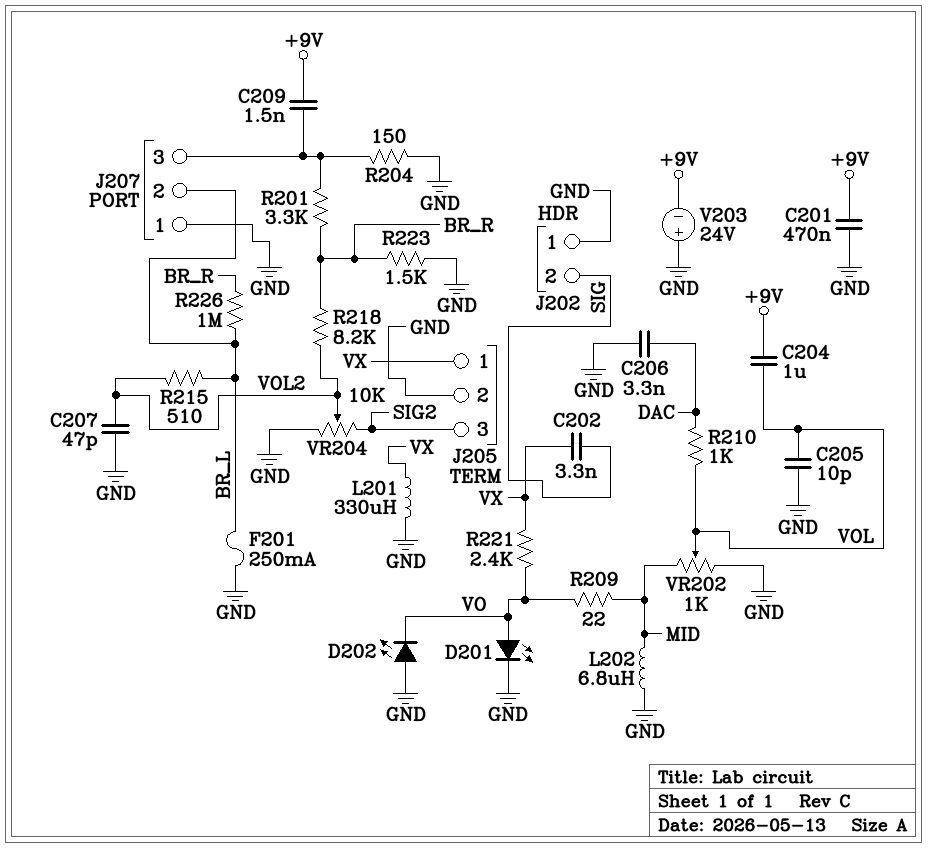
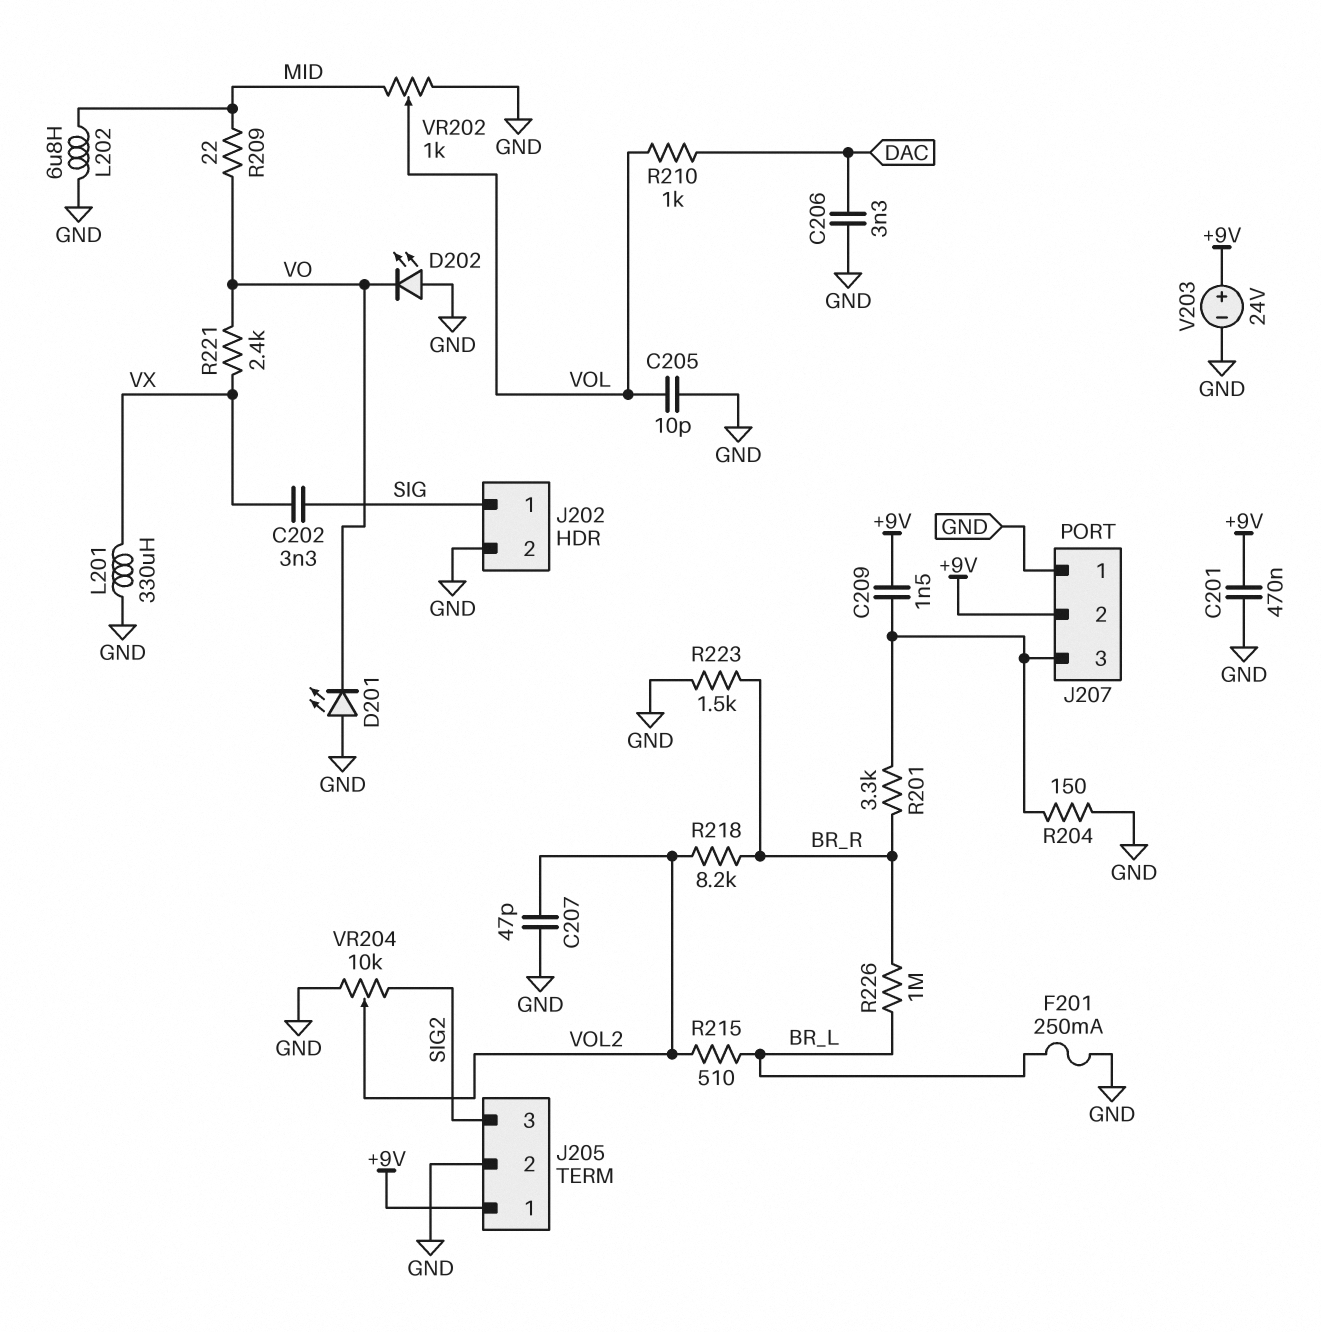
C204: 1uF (+9V, VOL) -> none
D201: LED (A VO, K GND) -> LED (A GND, K VO)
J202 pin 1: GND -> SIG
J202 pin 2: SIG -> GND
J205 pin 1: VX -> +9V
J207 pin 2: BR_L -> +9V
V203: 24V (plus GND, minus +9V) -> 24V (plus +9V, minus GND)

